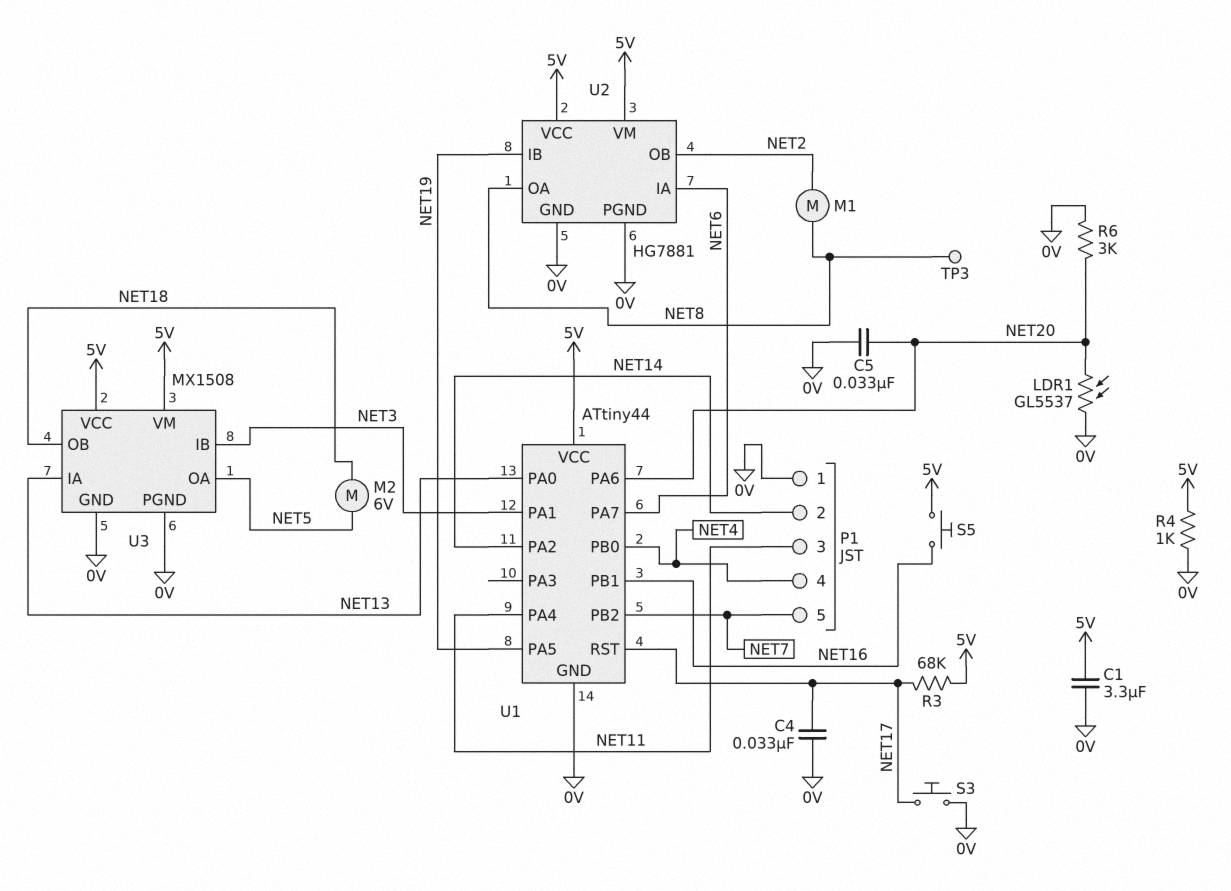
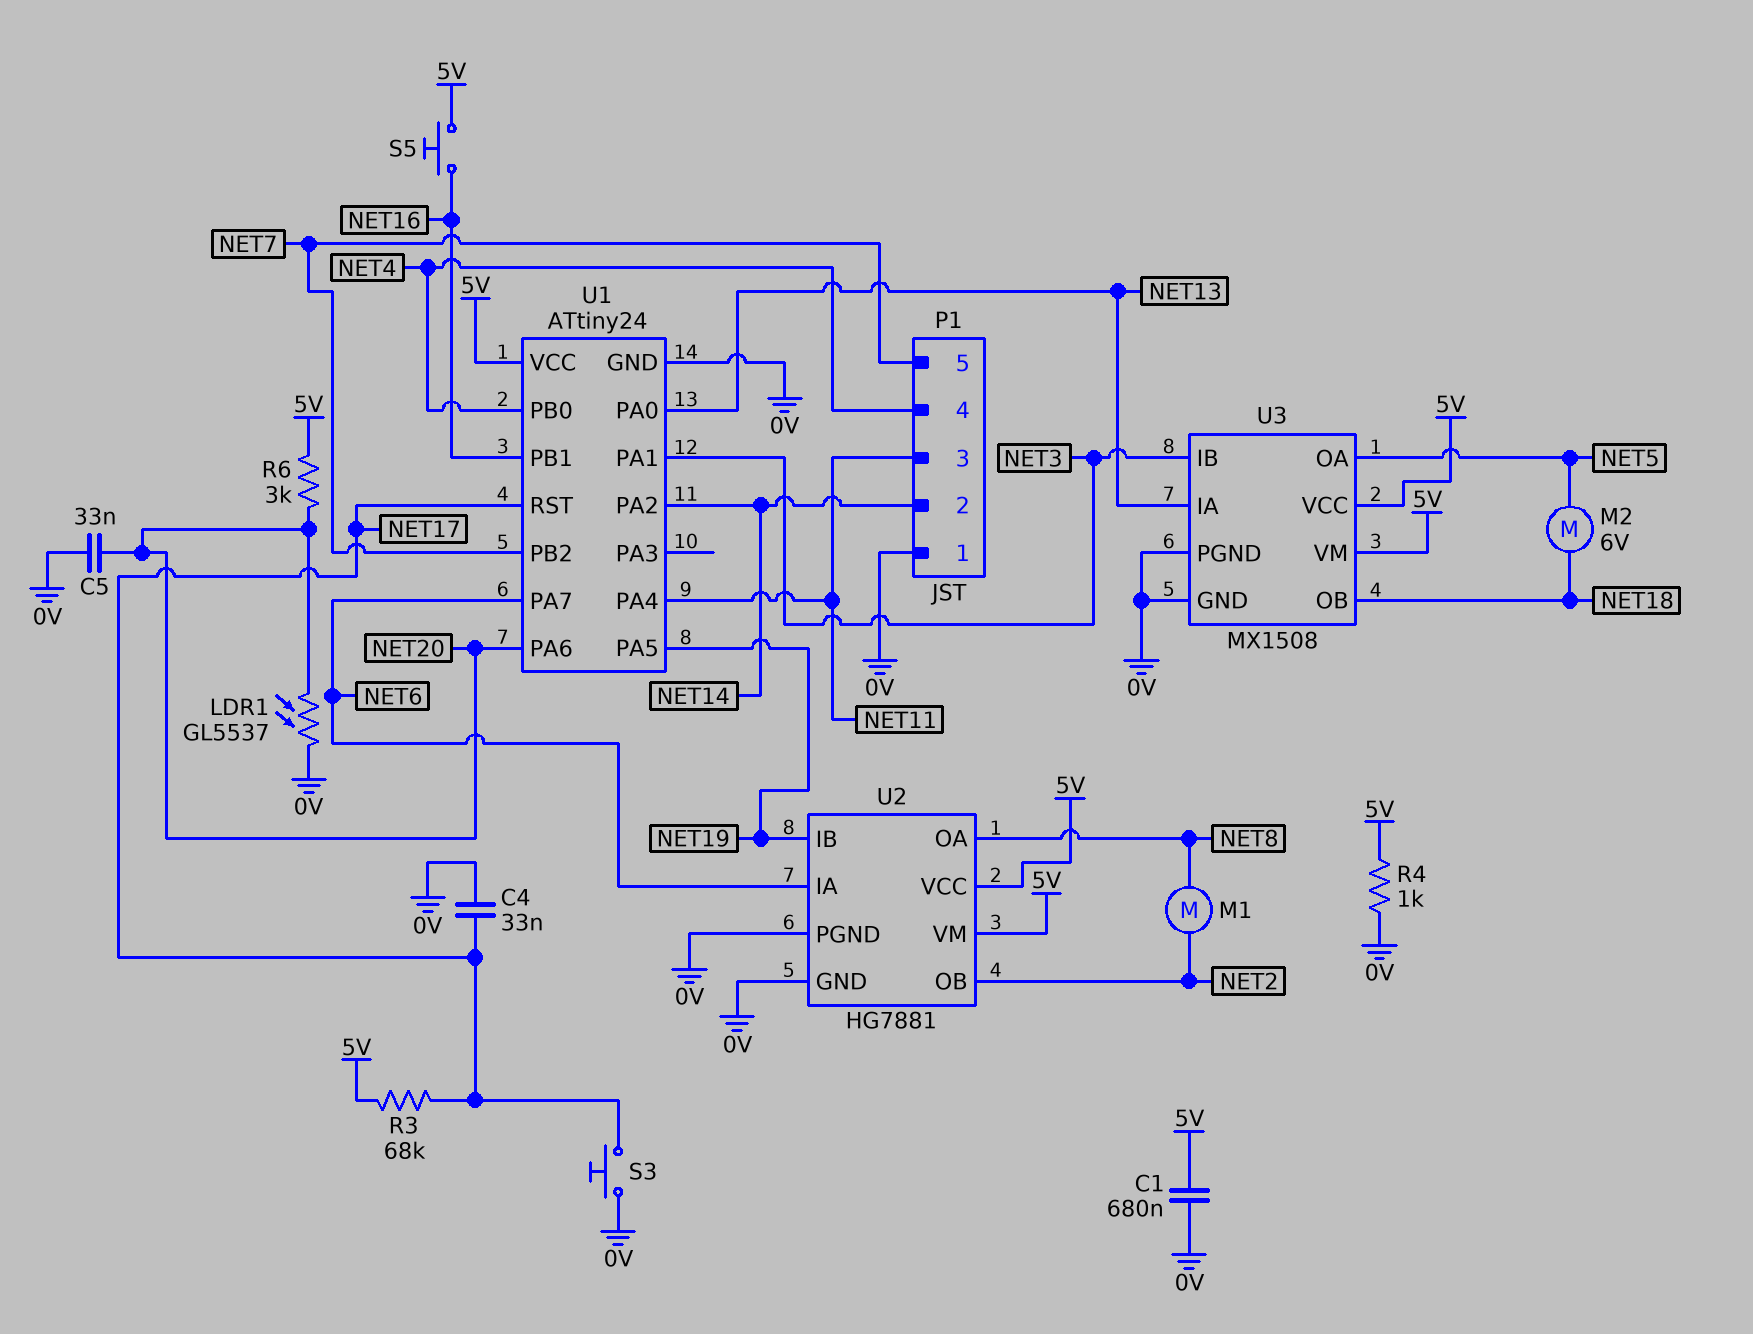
C1: 3.3uF (0V, 5V) -> 680nF (0V, 5V)
R6: 3k (0V, NET20) -> 3k (5V, NET20)
TP3: test point (NET8) -> none
U1: ATtiny44 -> ATtiny24

